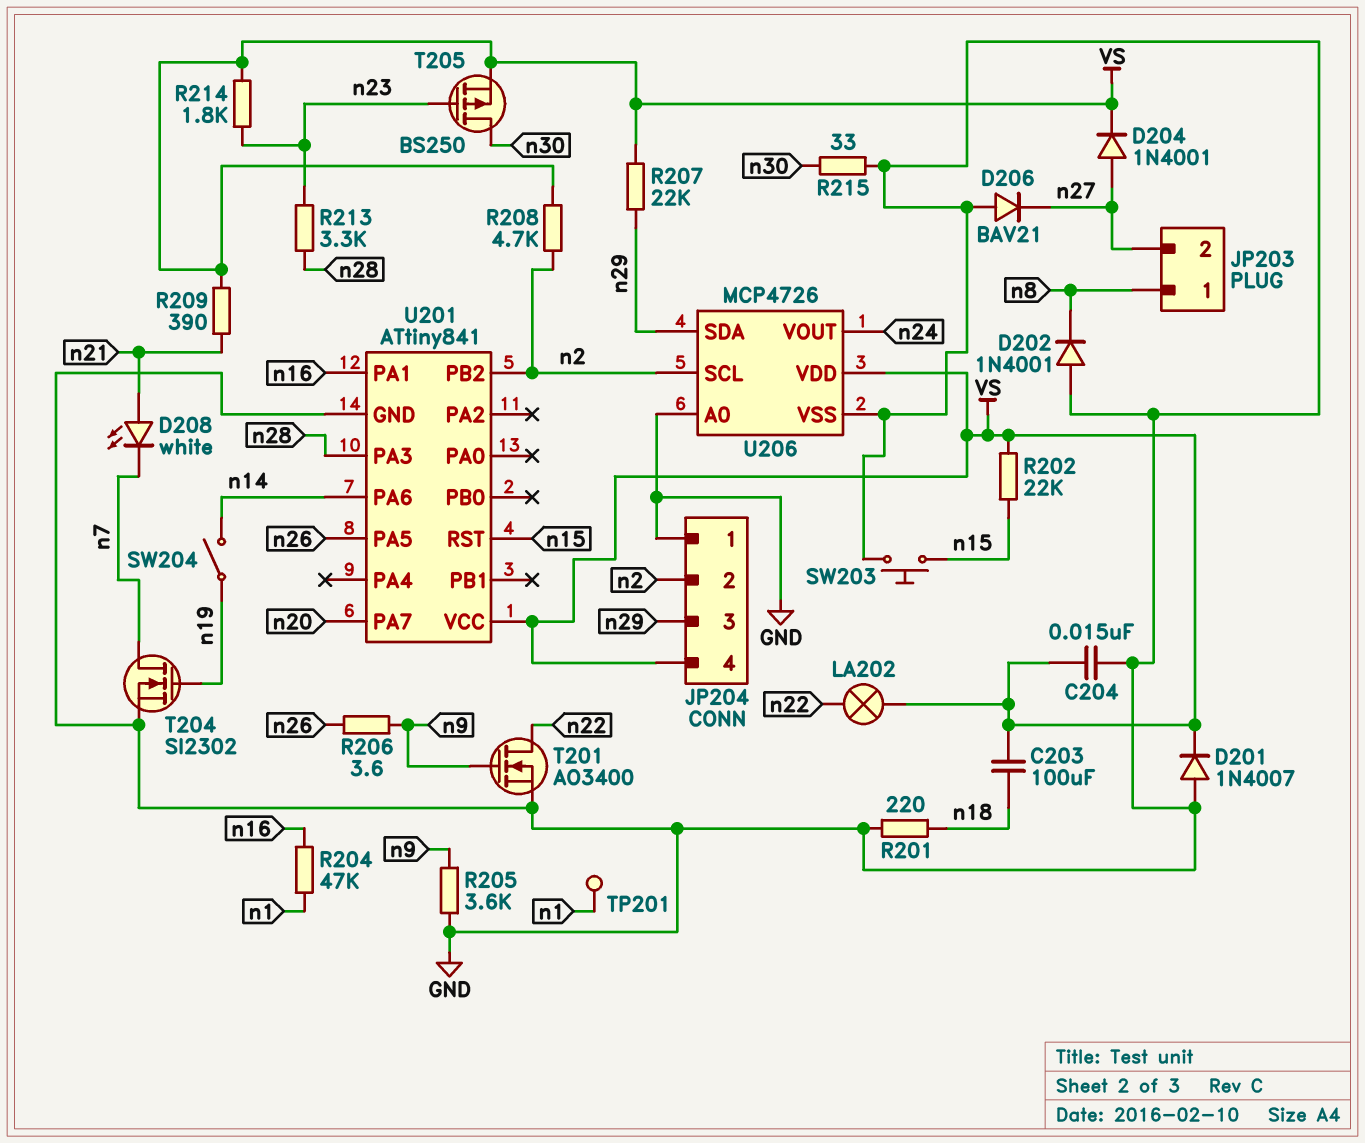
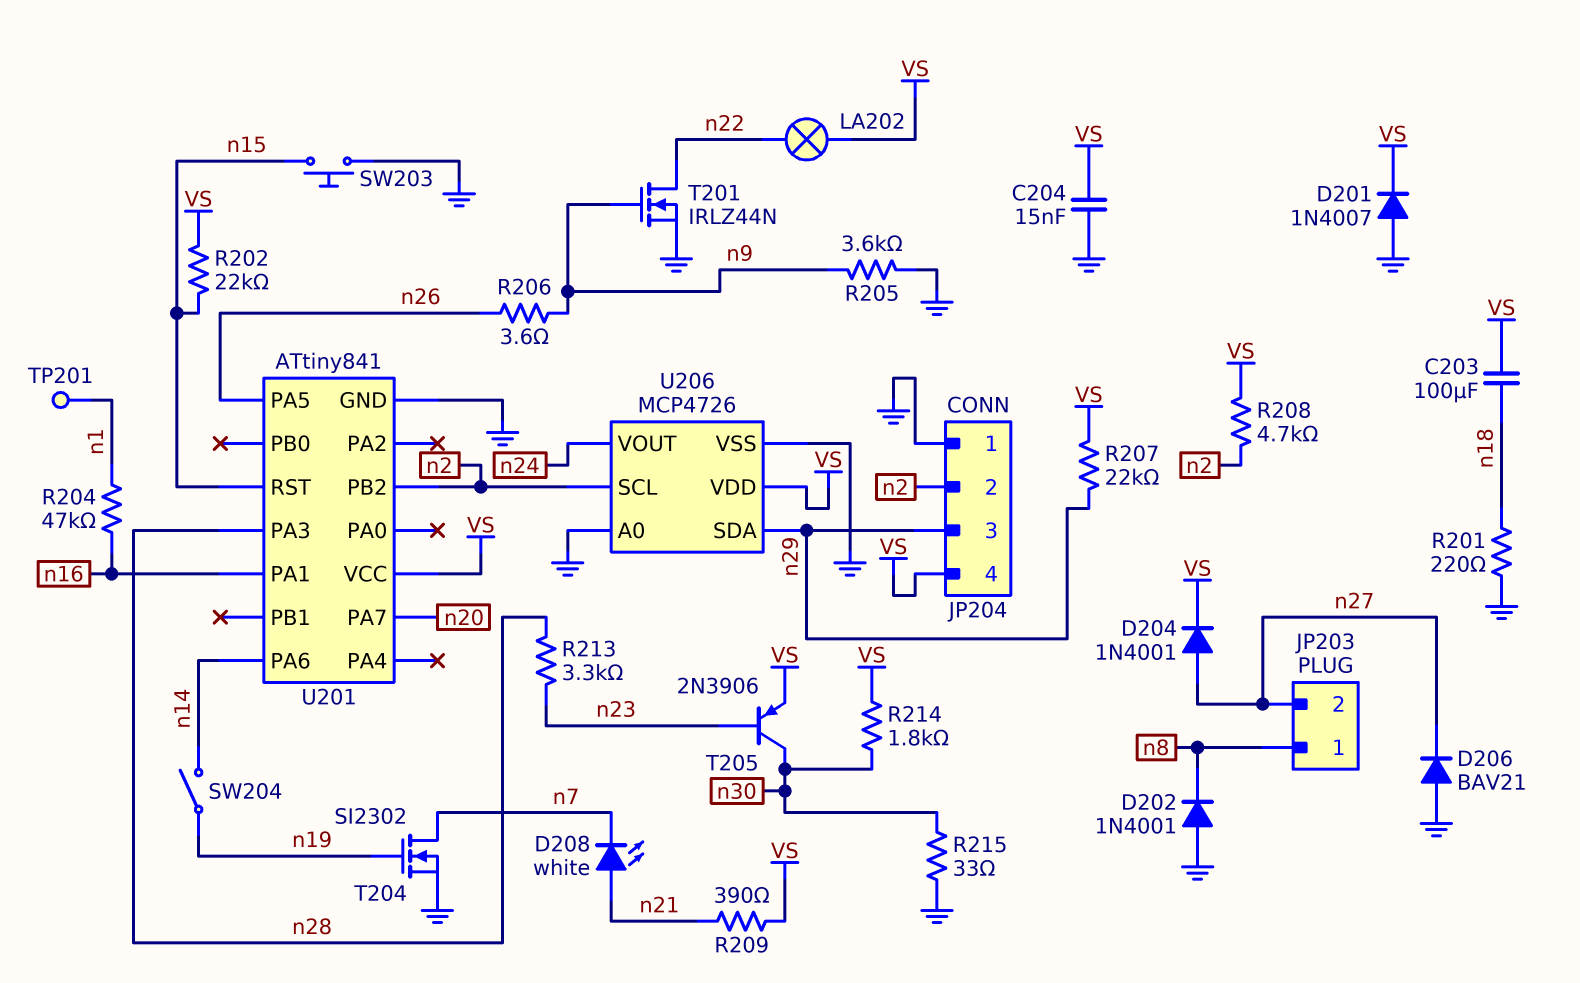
R214: 1.8k (VS, n23) -> 1.8k (VS, n30)
T201: NMOS AO3400 (G n9, D n22, S GND) -> NMOS IRLZ44N (G n9, D n22, S GND)
T205: PMOS BS250 (G n23, D n30, S VS) -> PNP 2N3906 (B n23, C n30, E VS)

